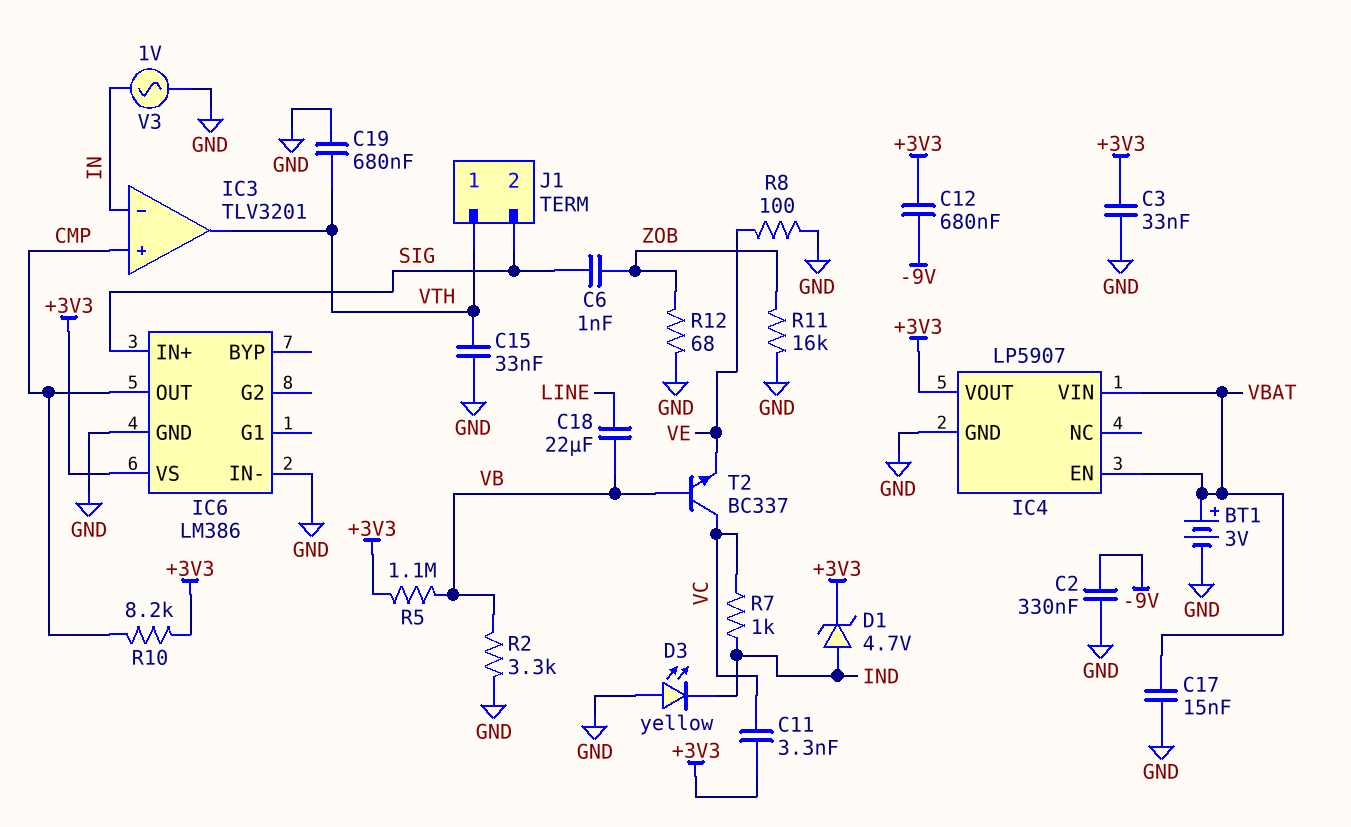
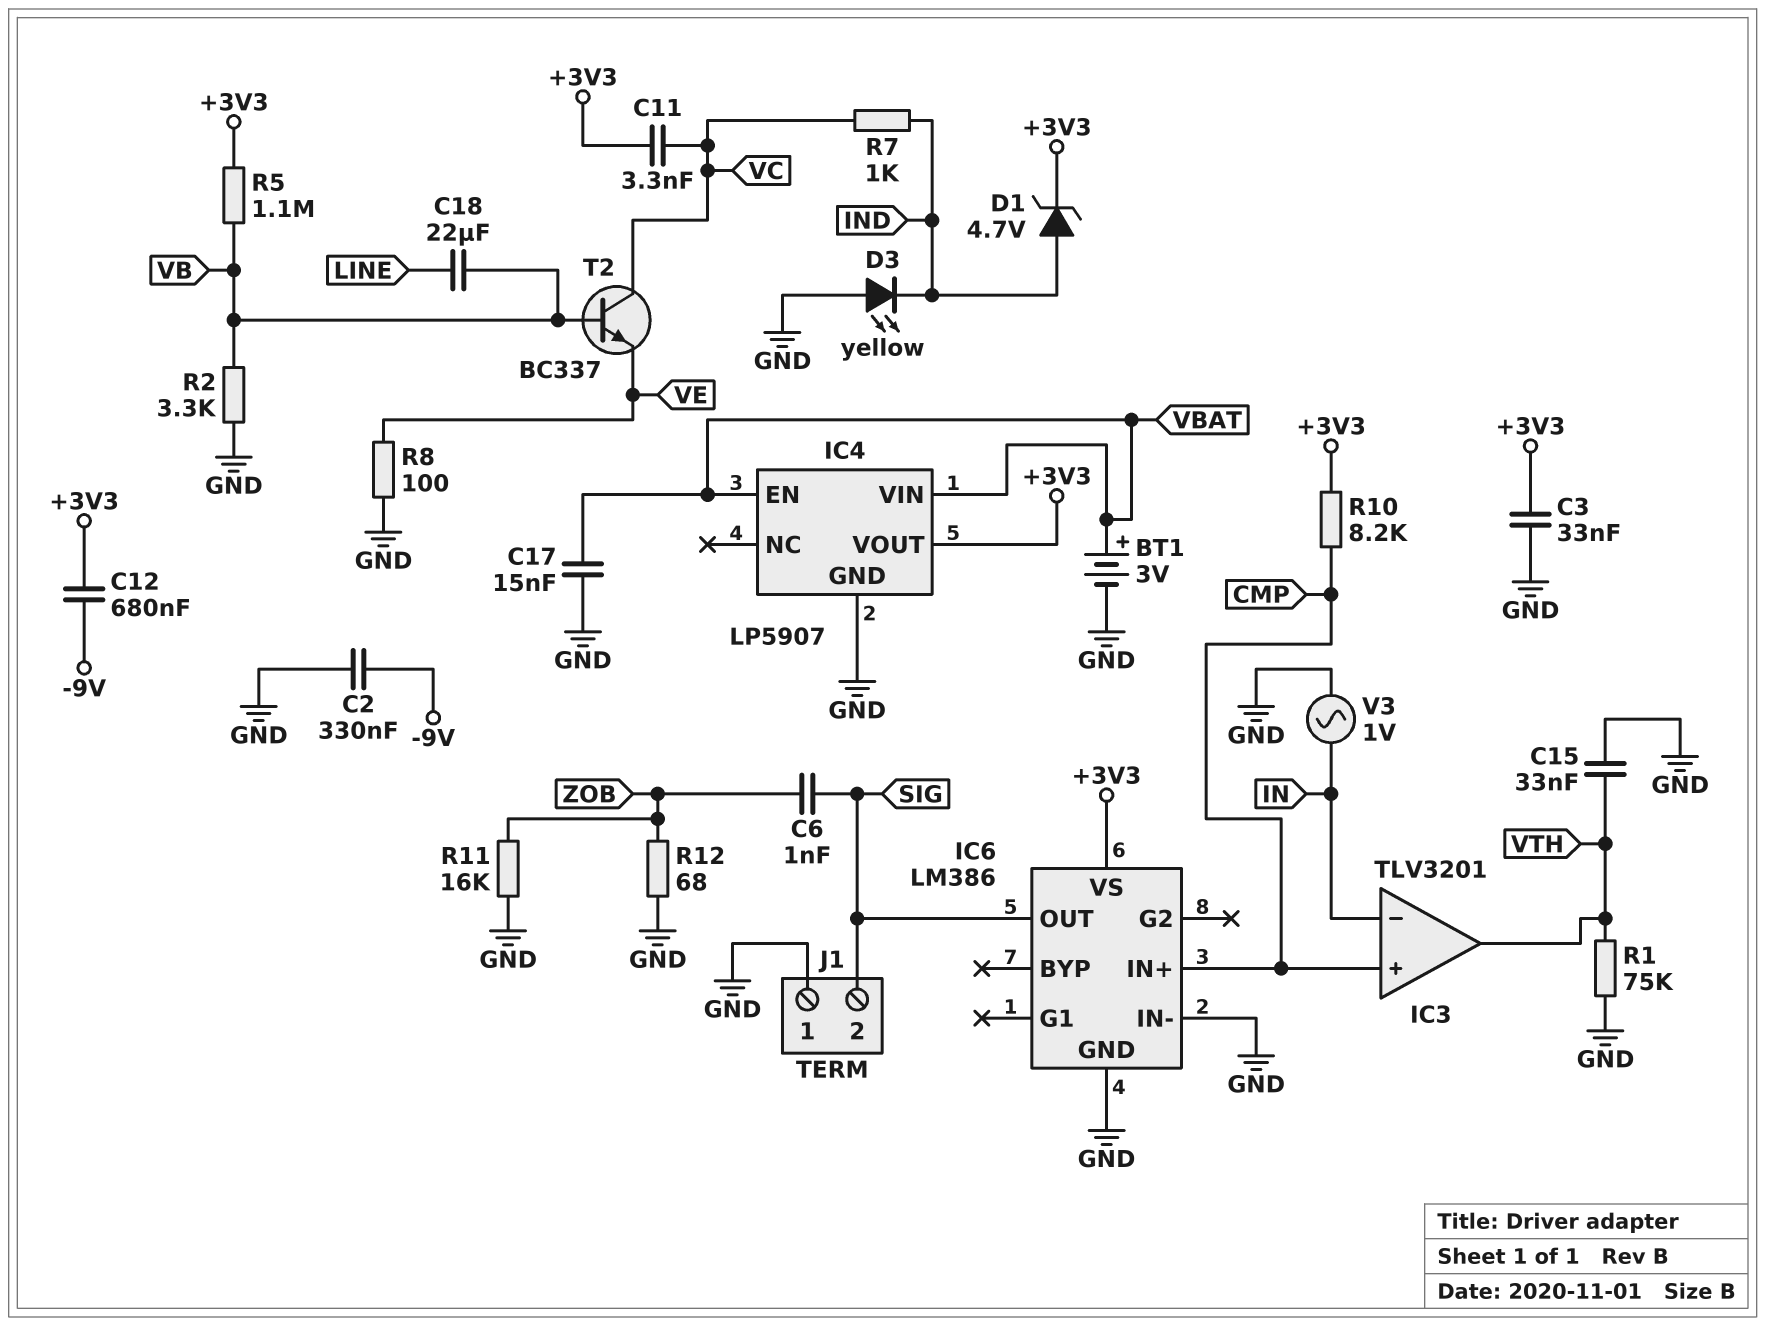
C19: 680nF (GND, VTH) -> none
IC6 pin IN+: SIG -> CMP
IC6 pin OUT: CMP -> SIG
J1 pin 1: VTH -> GND
R1: none -> 75k (GND, VTH)

